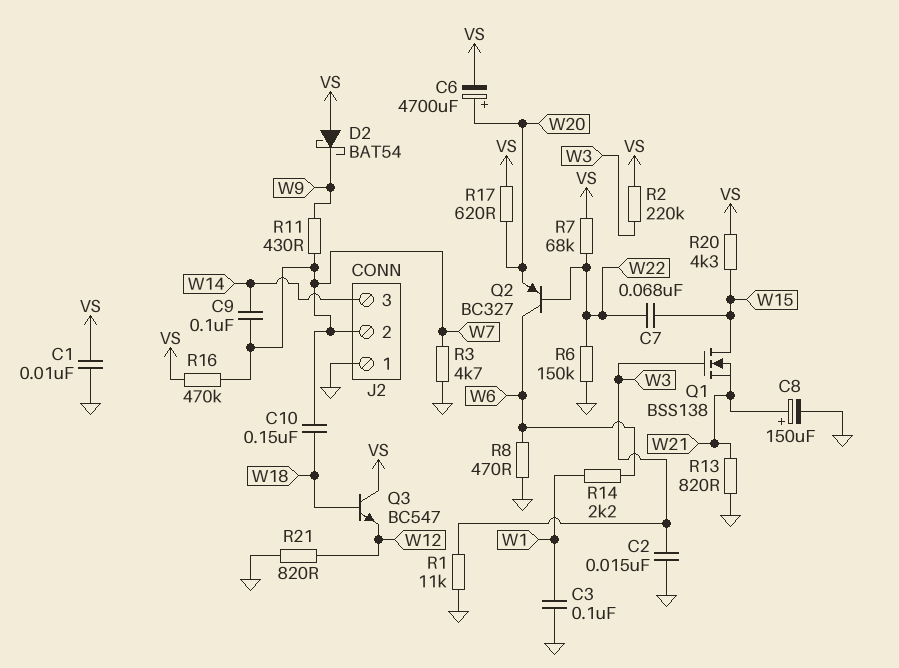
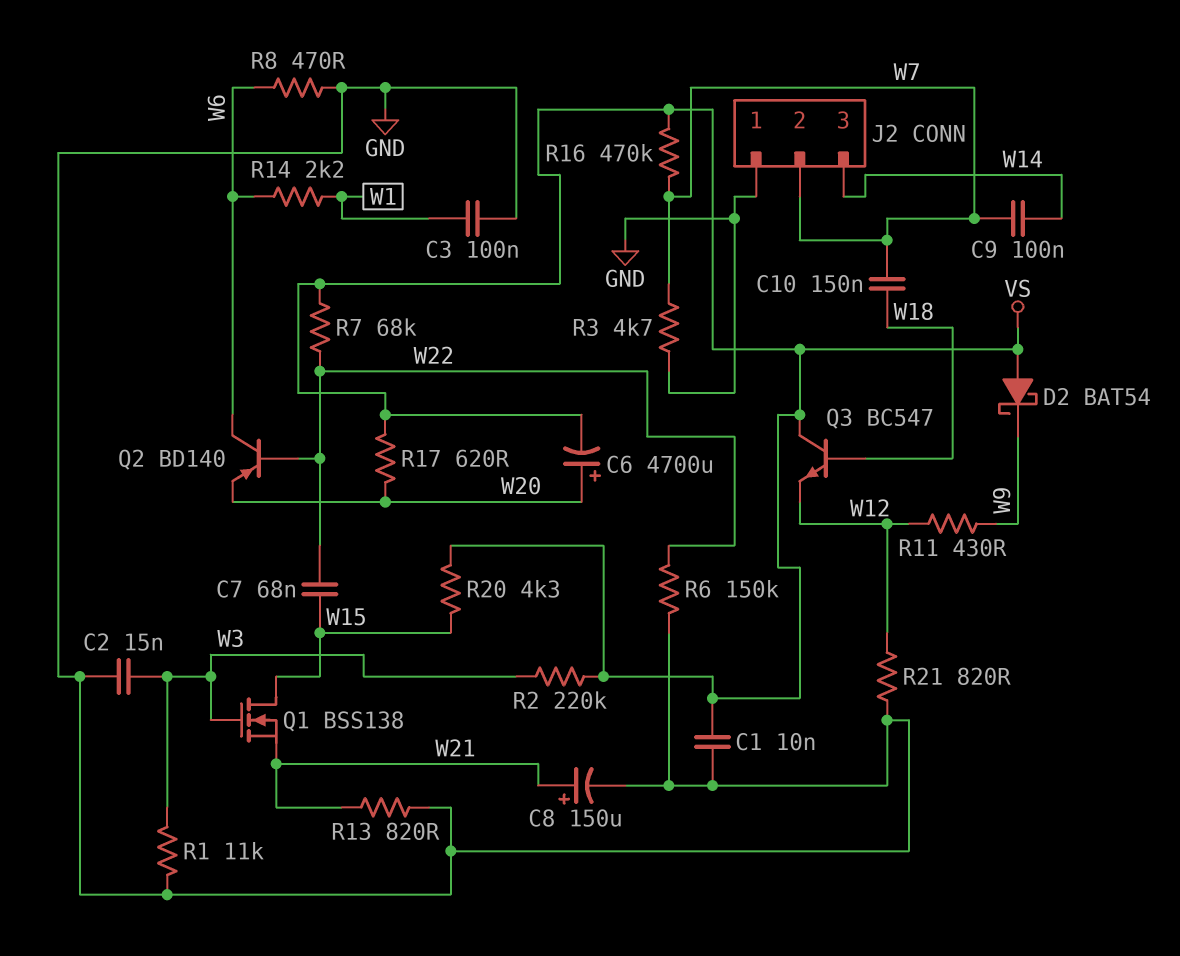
Q2: PNP BC327 (B W22, C W6, E W20) -> PNP BD140 (B W22, C W6, E W20)
R11: 430 (W7, W9) -> 430 (W9, W12)

